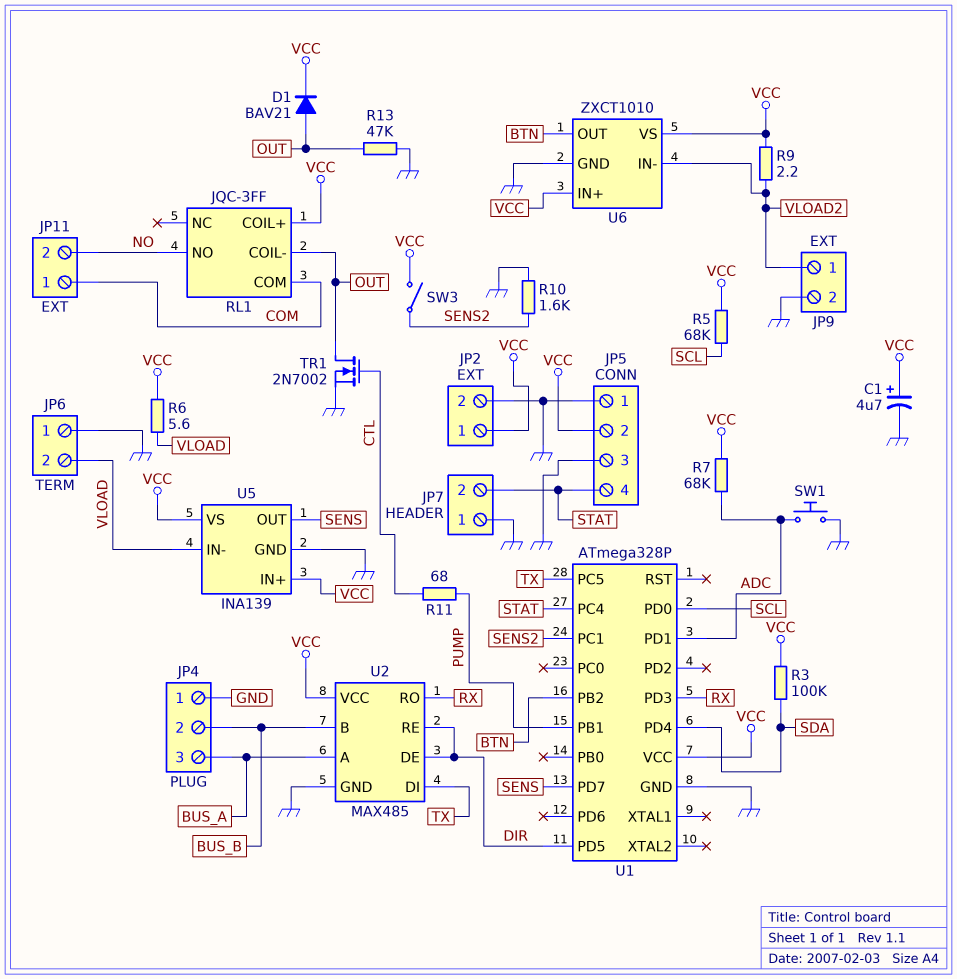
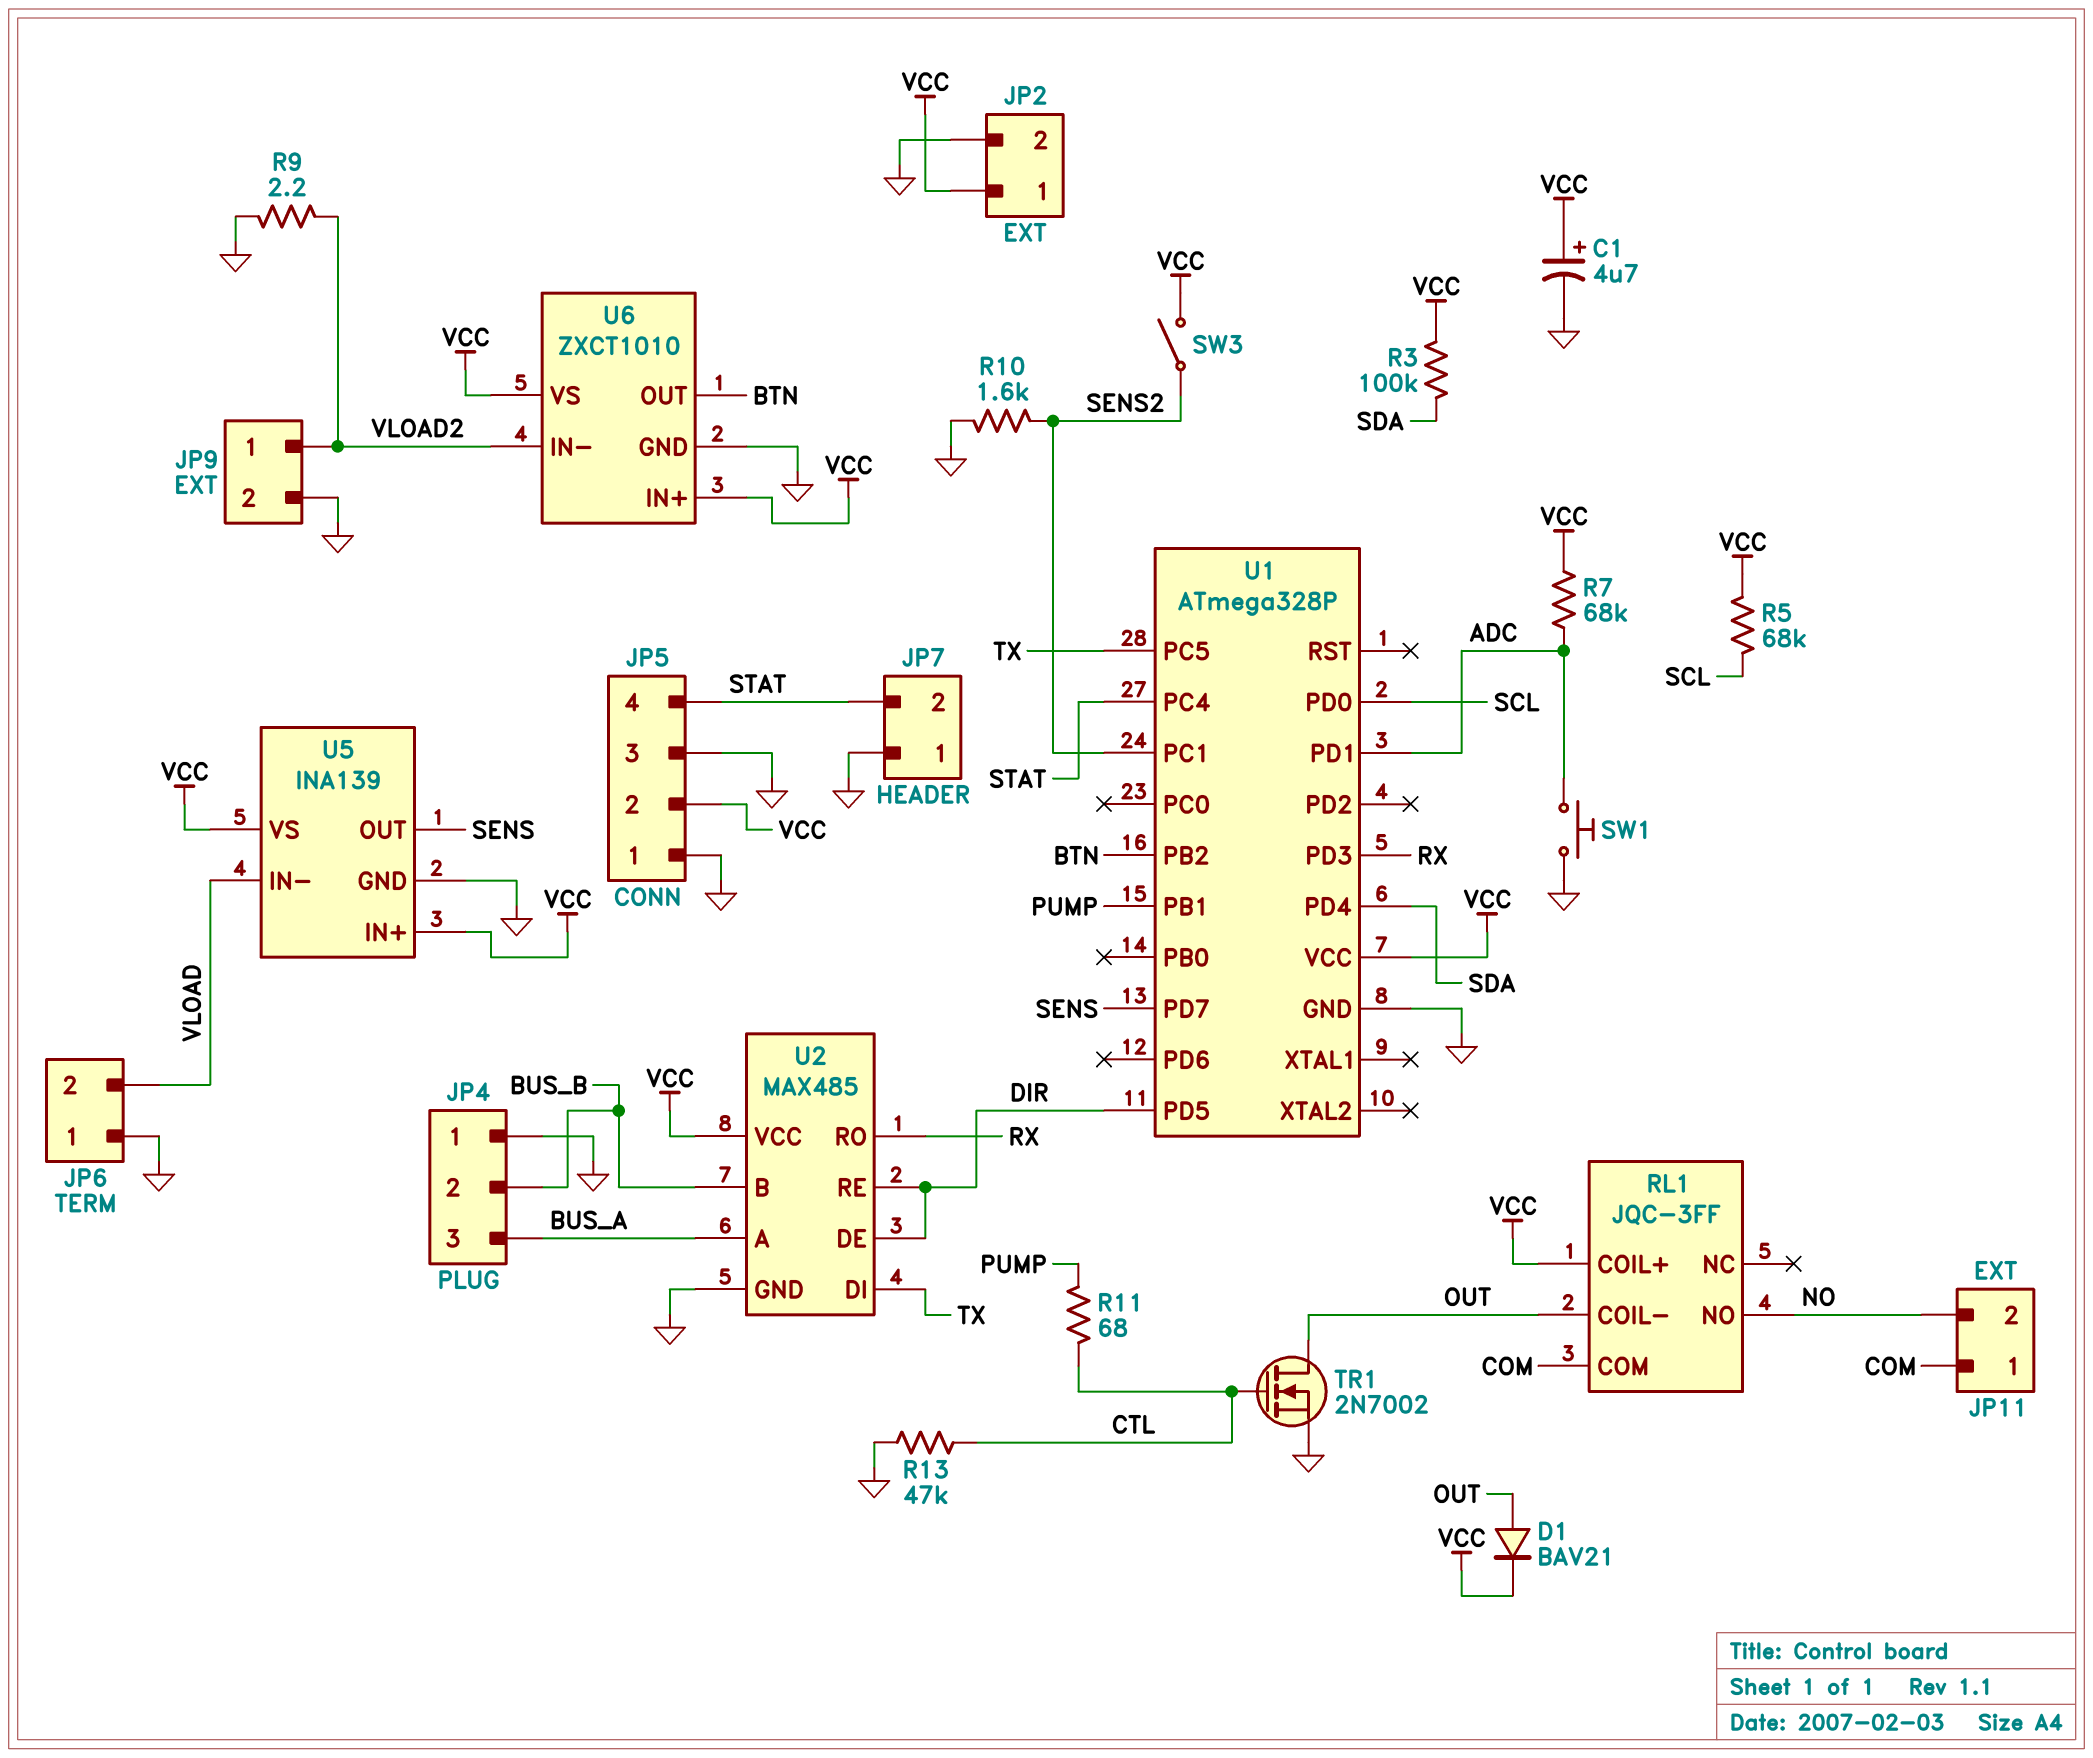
R6: 5.6 (VCC, VLOAD) -> none
R9: 2.2 (VCC, VLOAD2) -> 2.2 (GND, VLOAD2)
R13: 47k (GND, OUT) -> 47k (CTL, GND)

